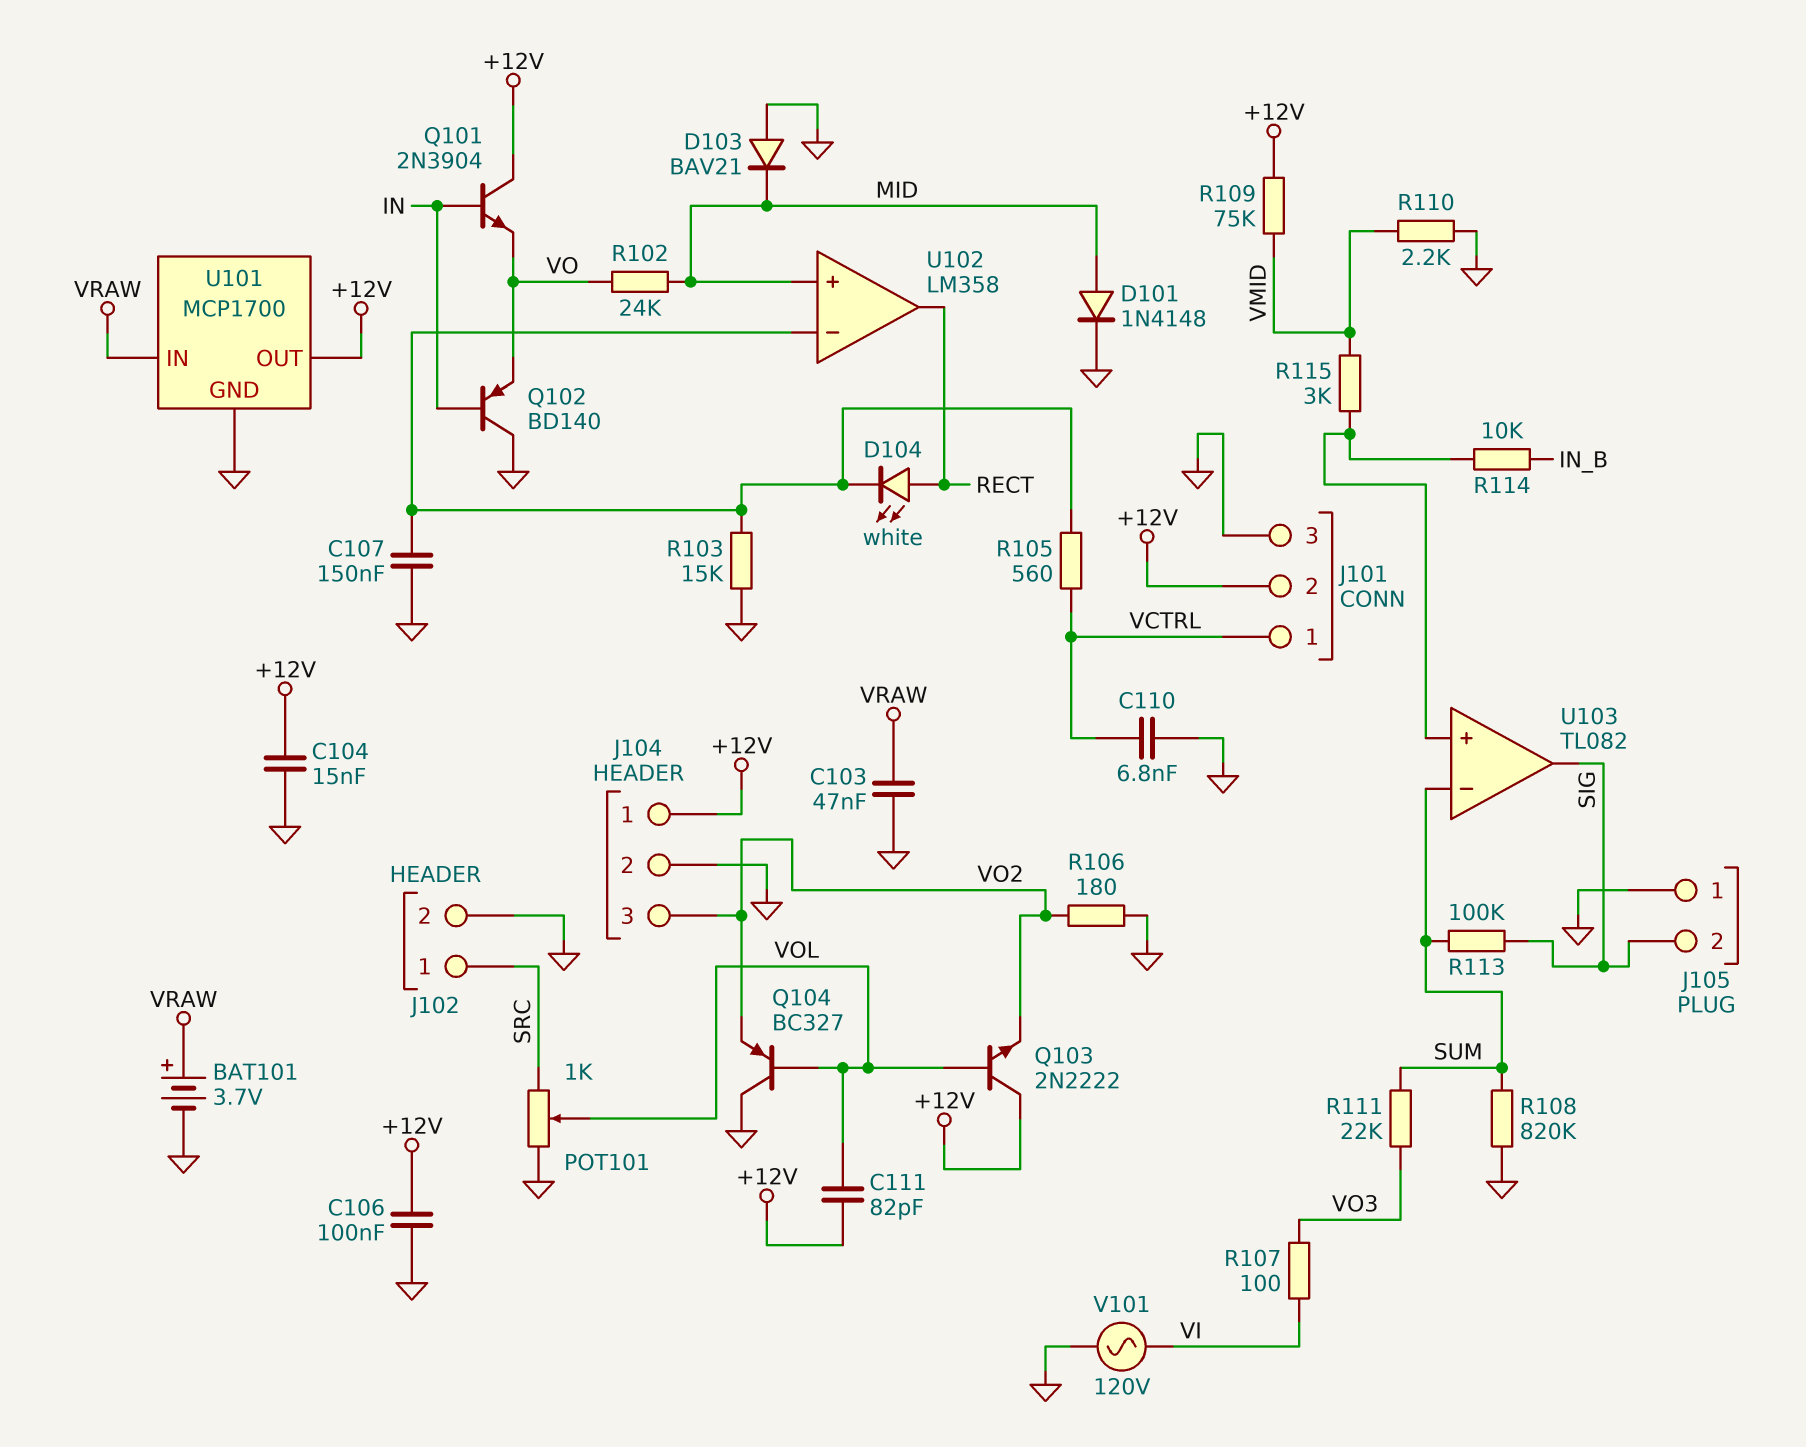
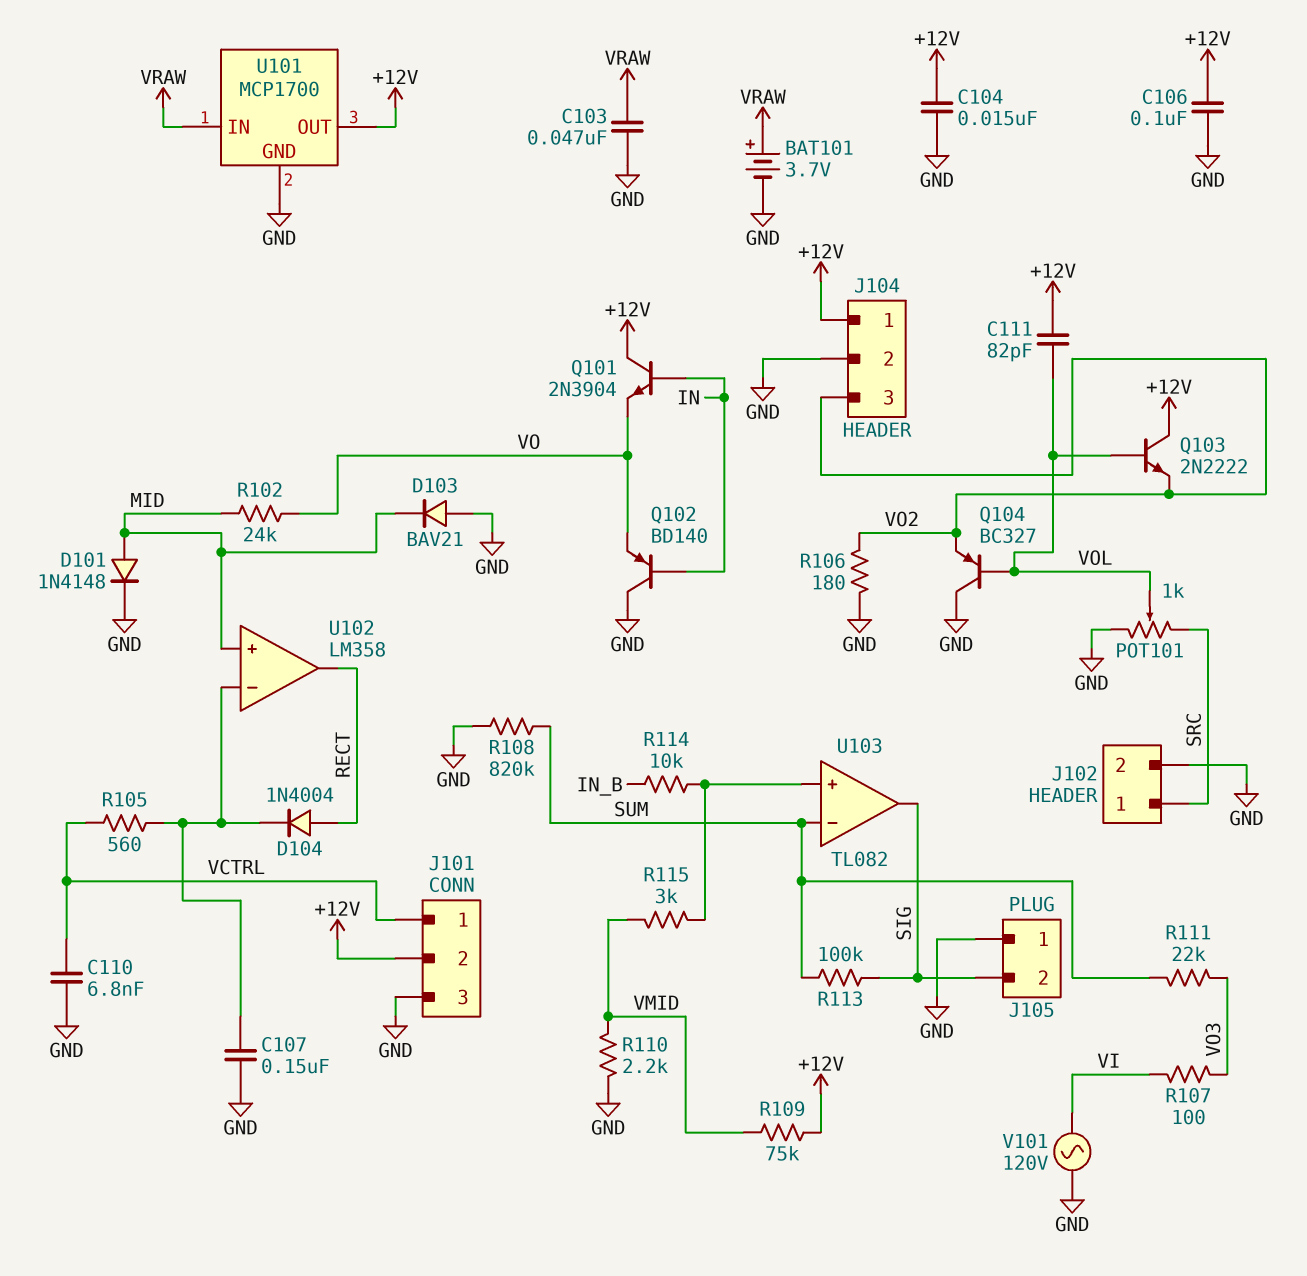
D104: LED white (A RECT, K U102/in-) -> diode 1N4004 (A RECT, K U102/in-)
R103: 15k (GND, U102/in-) -> none

